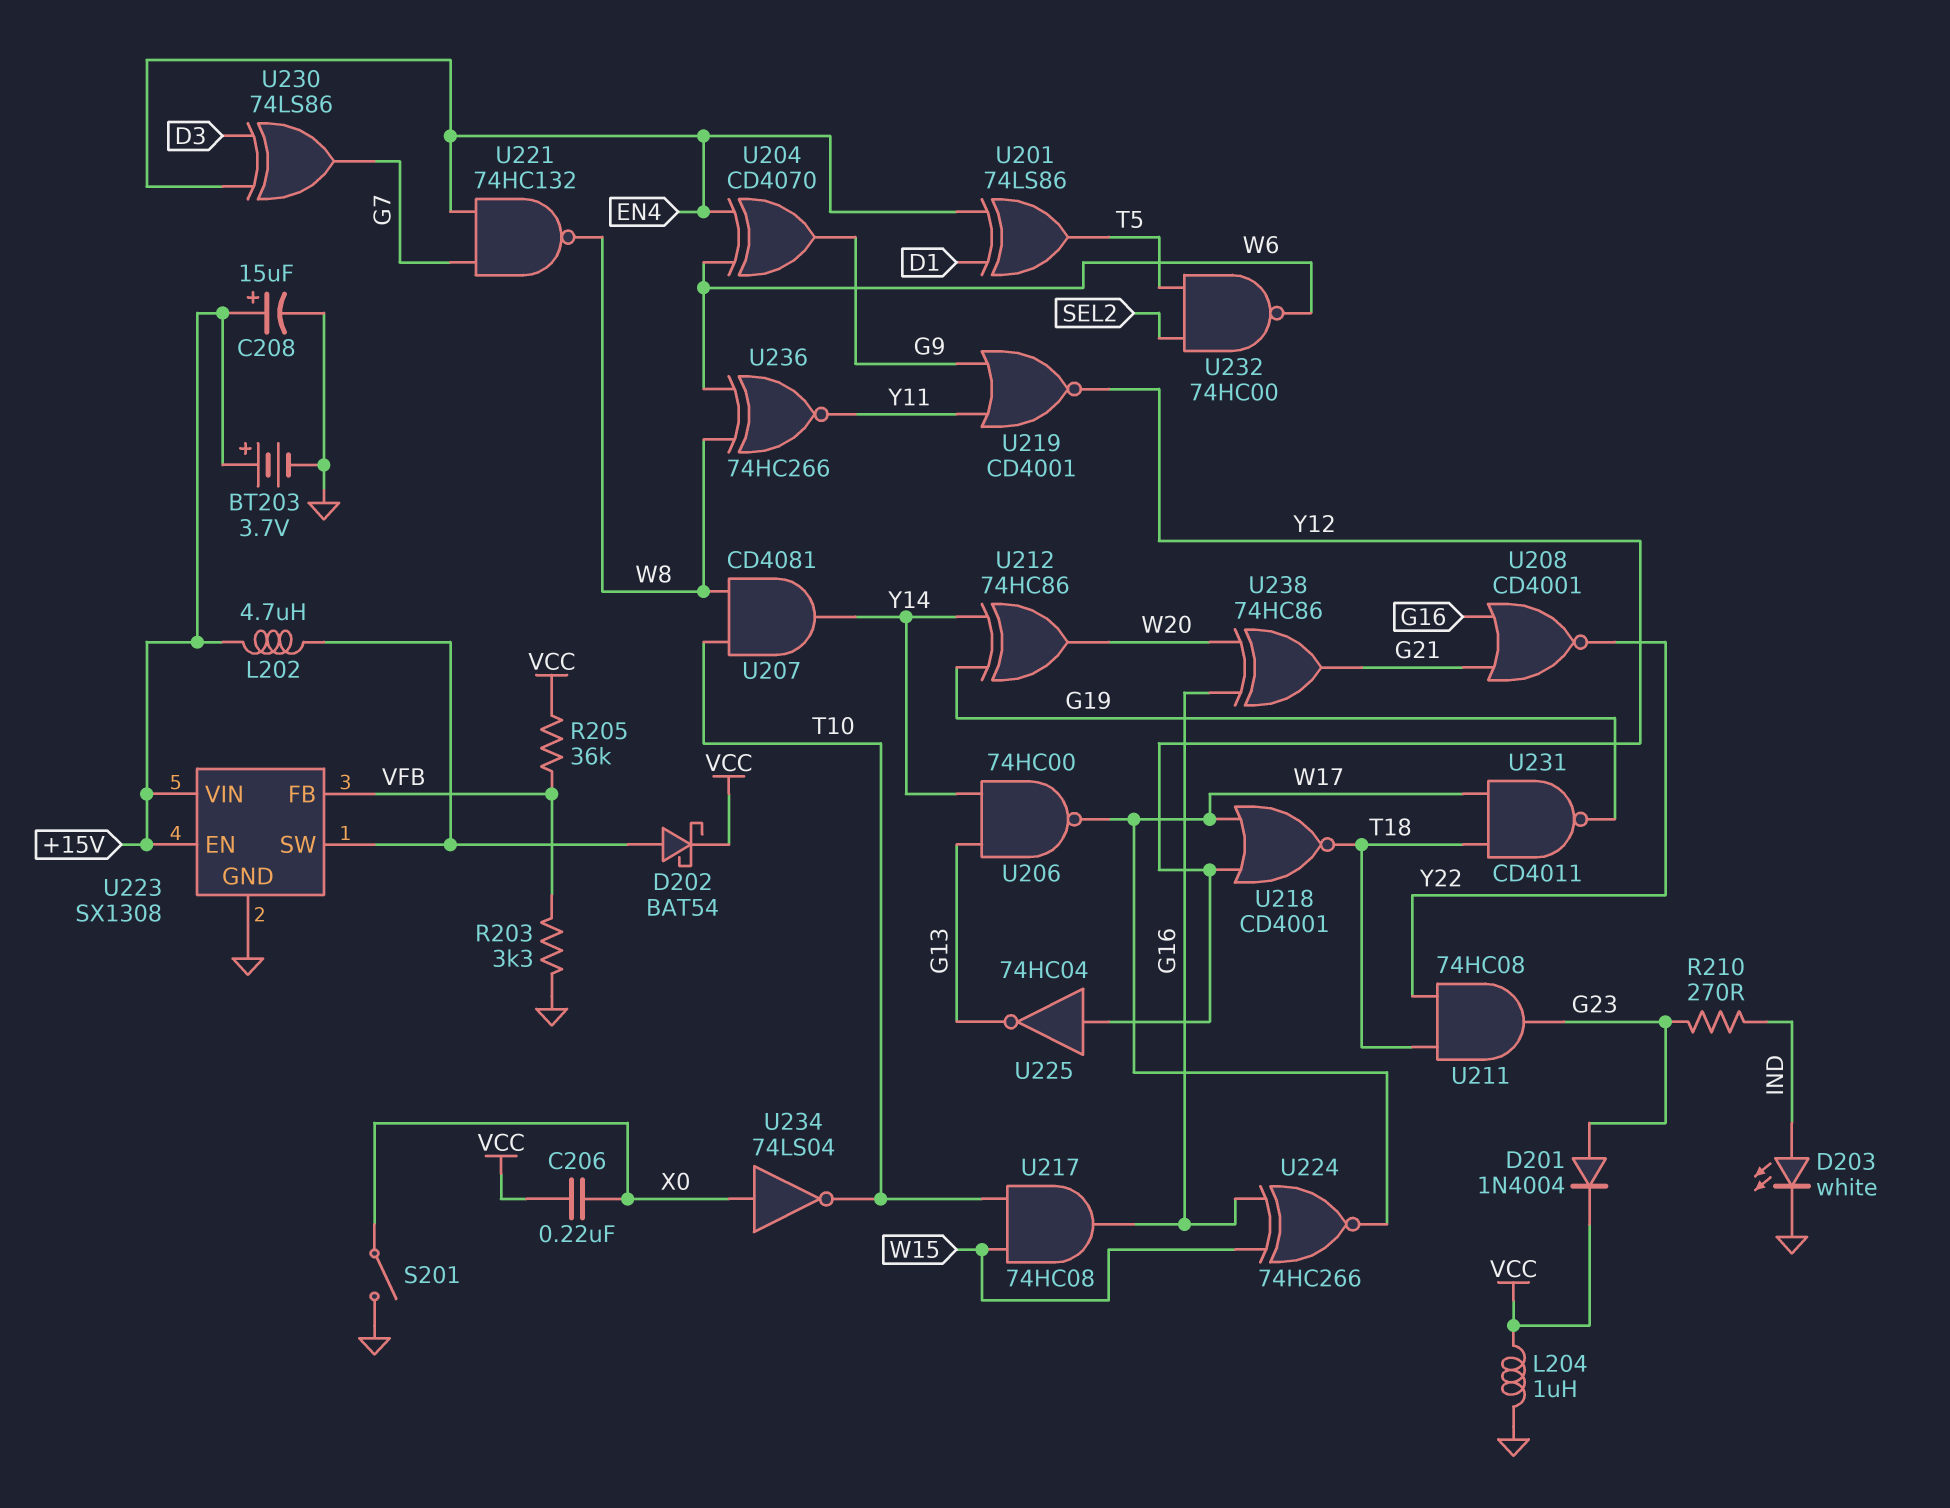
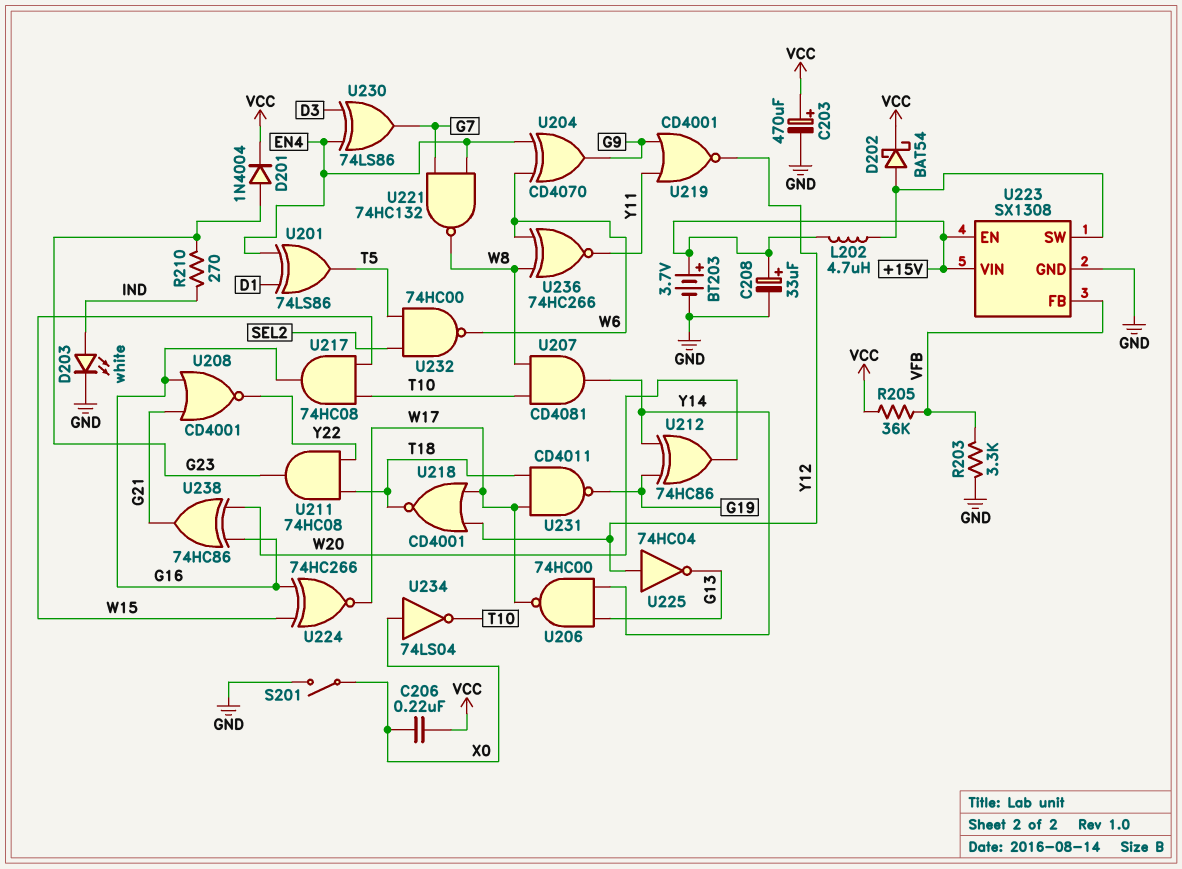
C203: none -> 470uF (plus VCC, minus GND)
C208: 15uF (plus +15V, minus GND) -> 33uF (plus +15V, minus GND)
L204: 1uH (GND, VCC) -> none

